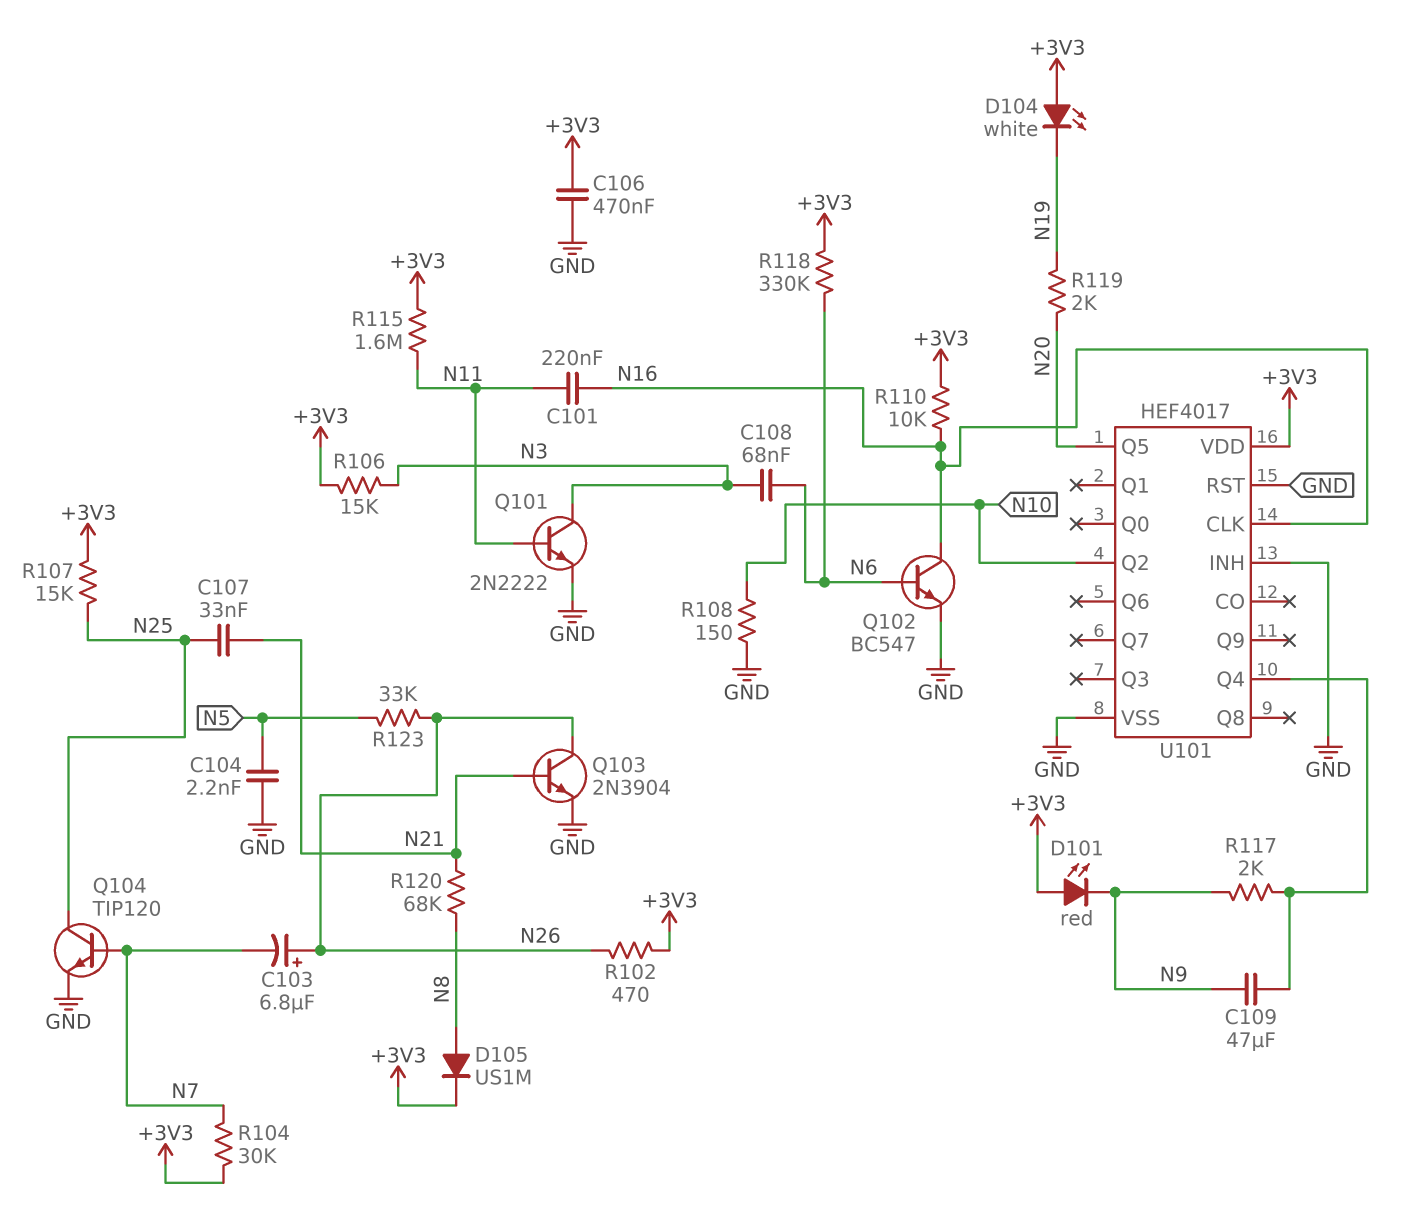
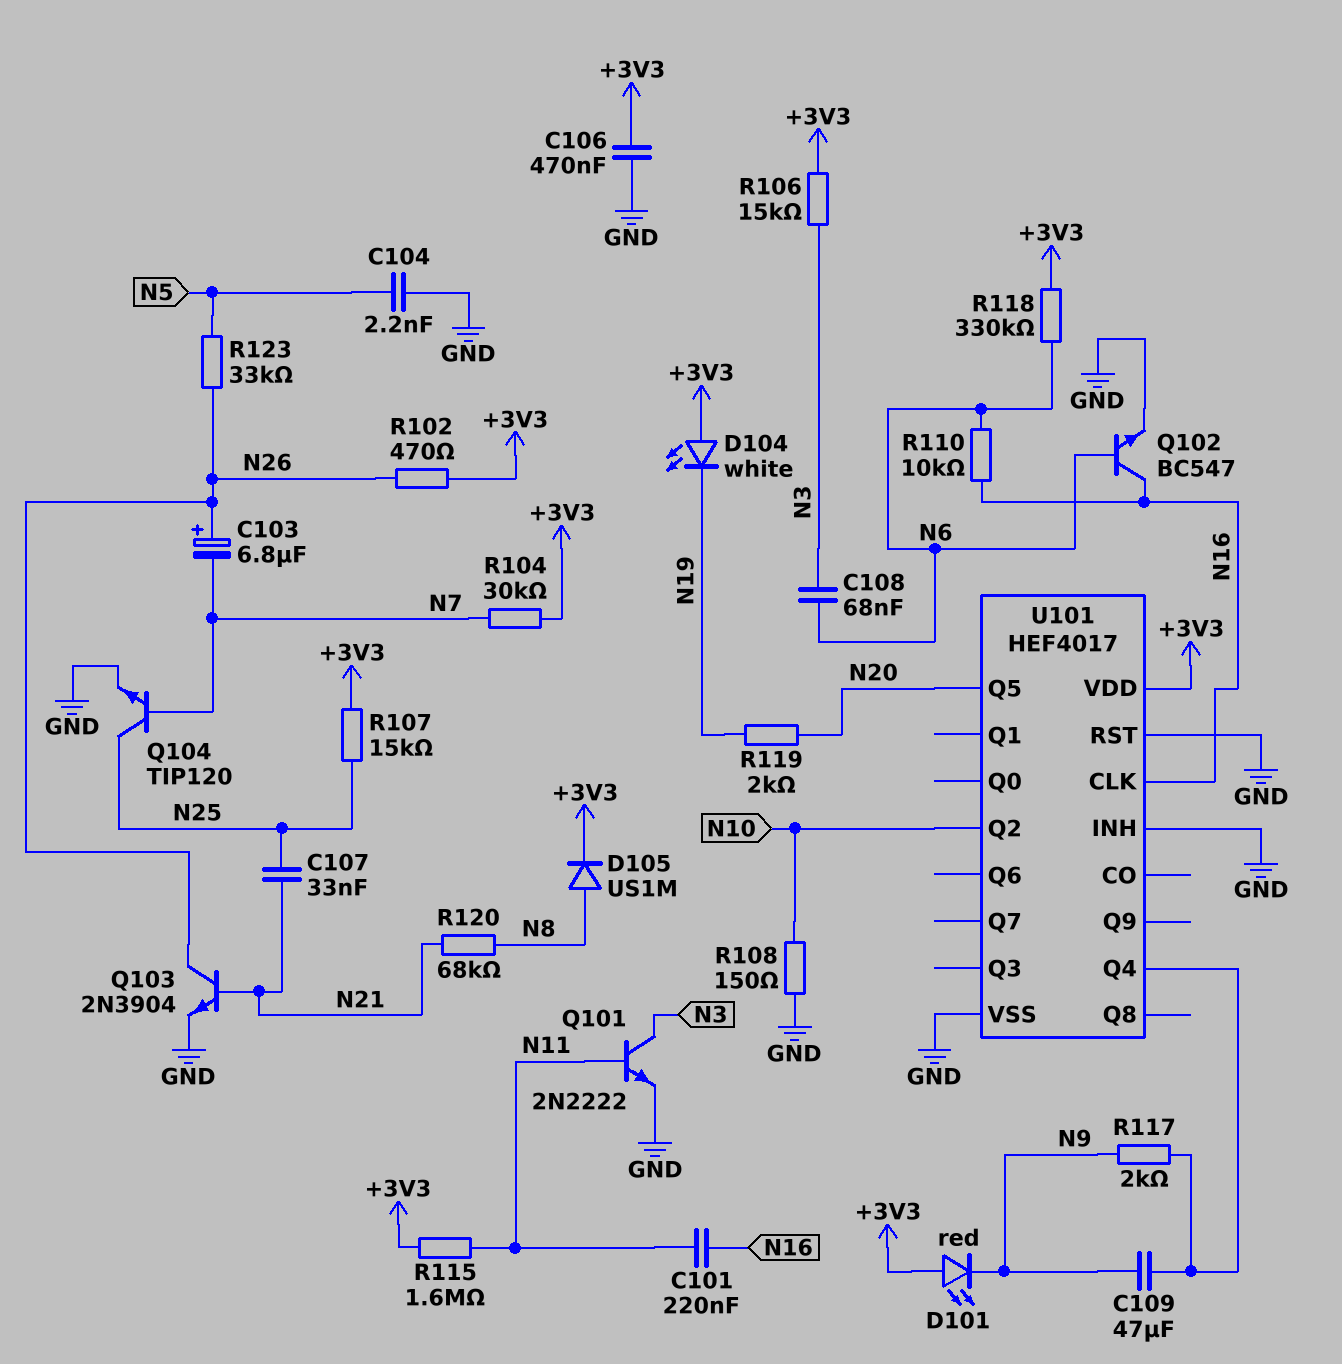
R110: 10k (+3V3, N16) -> 10k (N6, N16)

